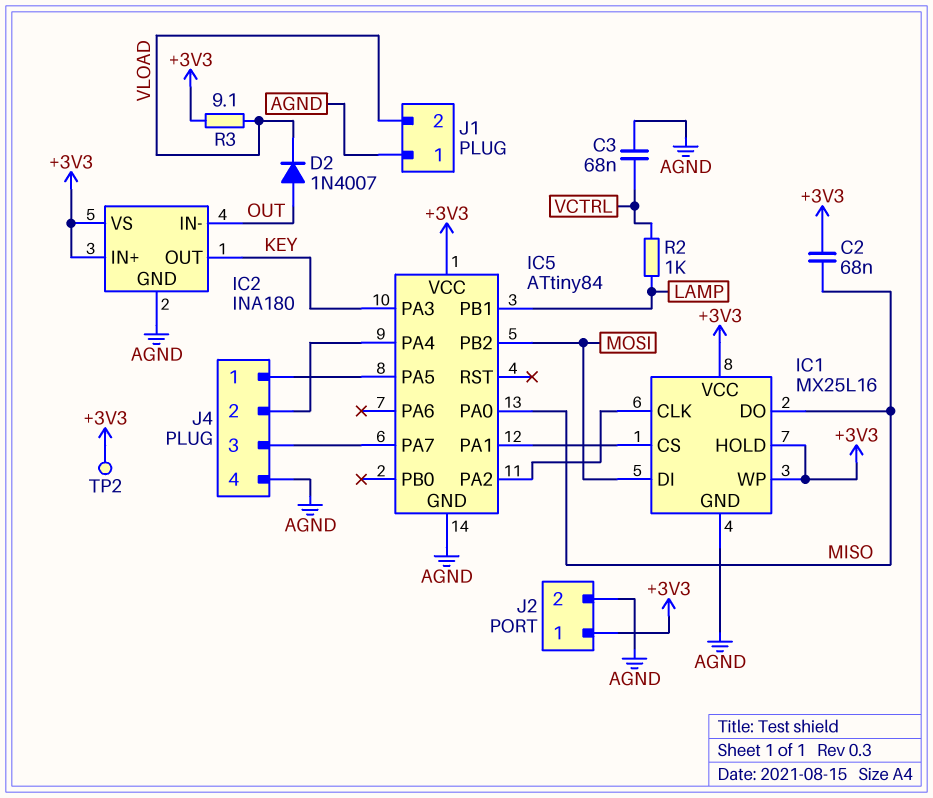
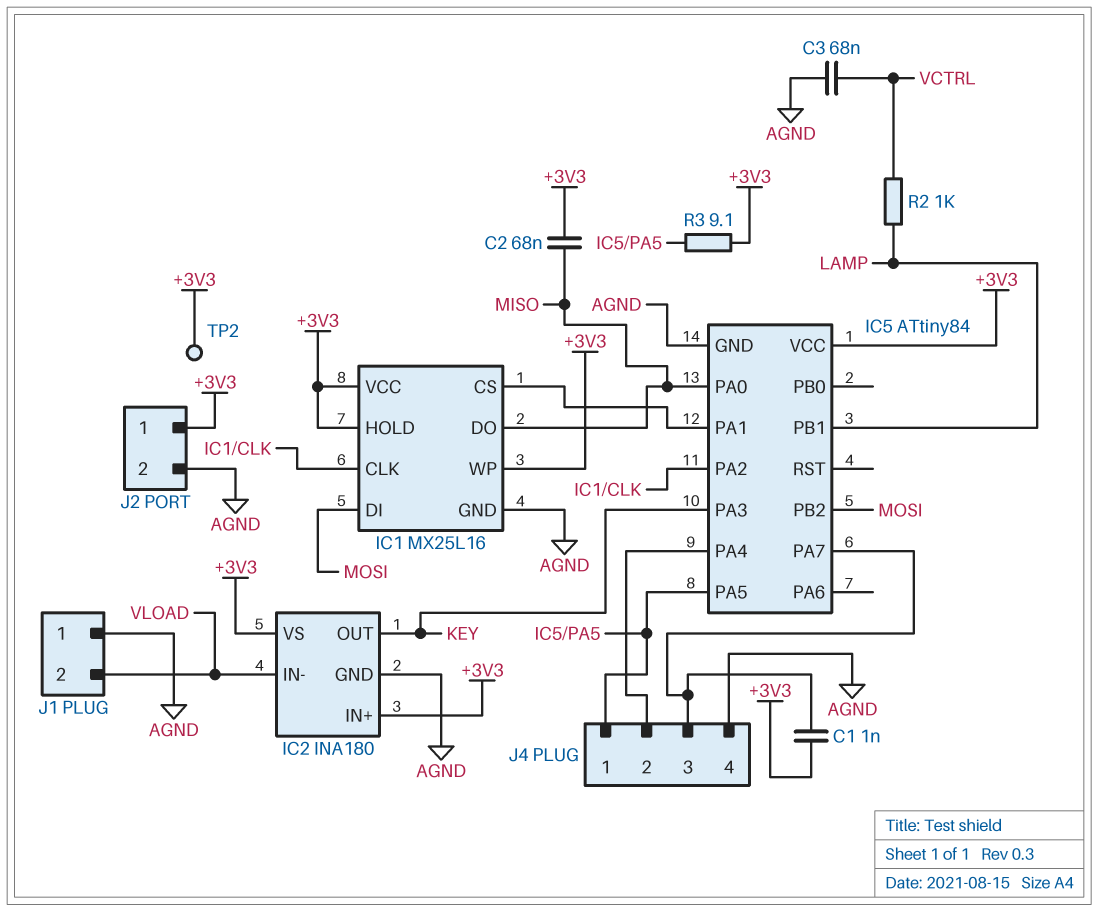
C1: none -> 1nF (+3V3, IC5/PA7)
D2: diode 1N4007 (A OUT, K VLOAD) -> none
IC2 pin IN-: OUT -> VLOAD
R3: 9.1 (+3V3, VLOAD) -> 9.1 (+3V3, IC5/PA5)

